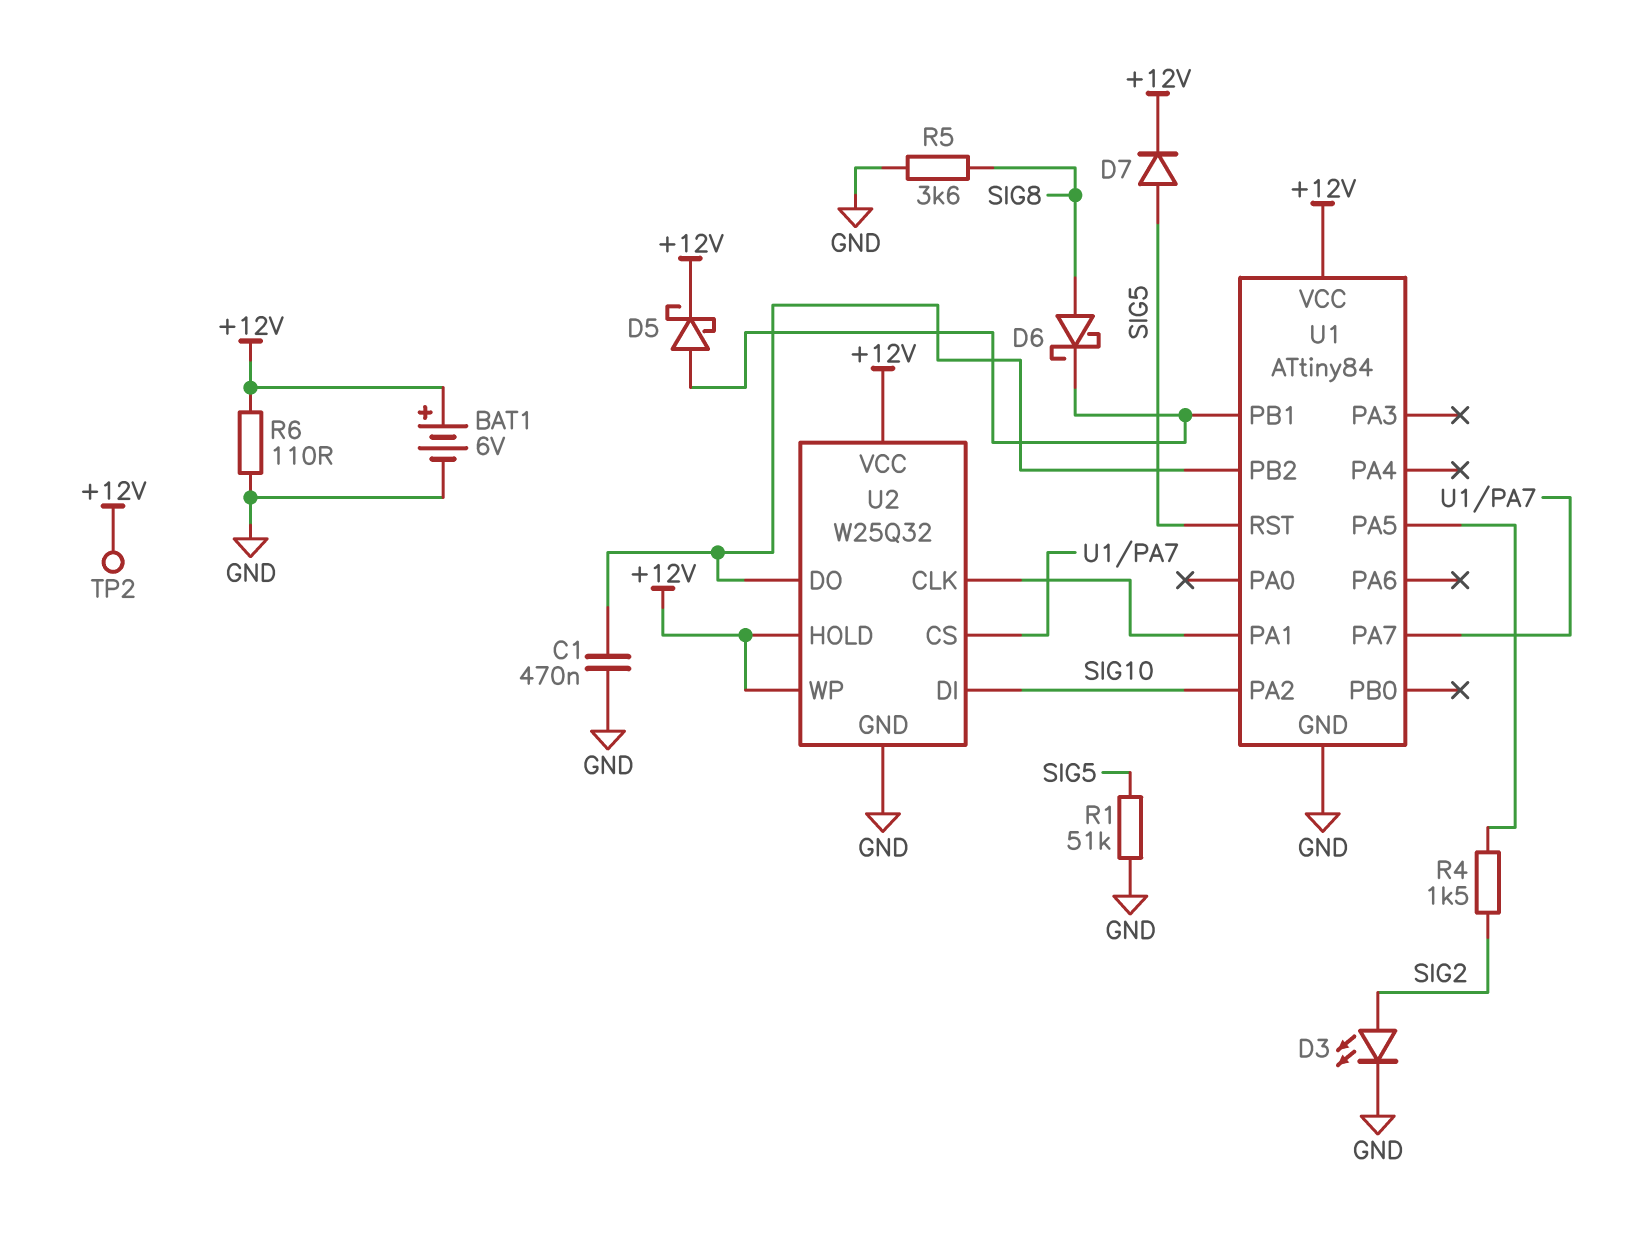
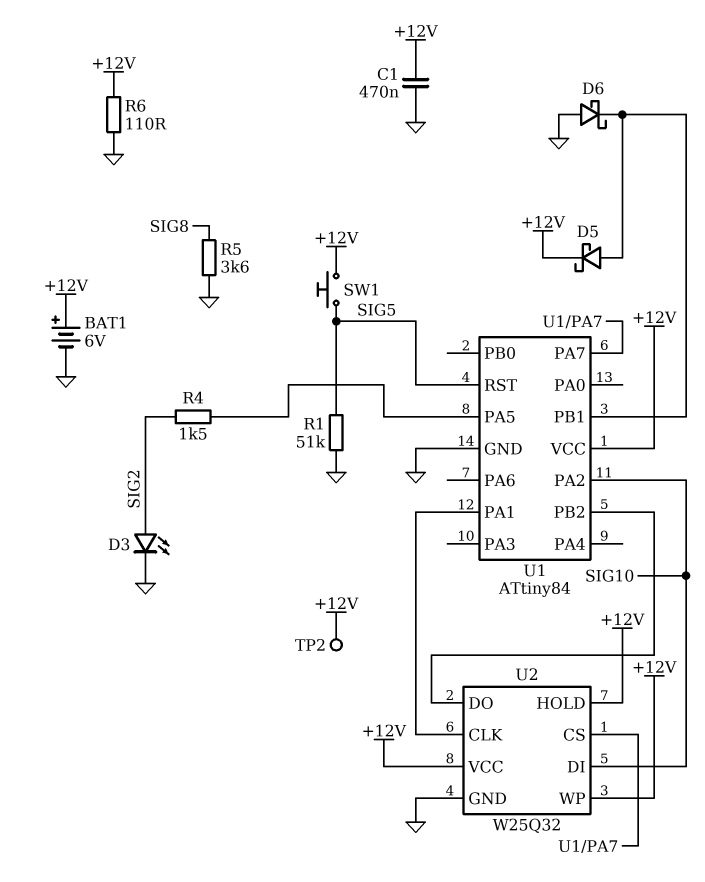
C1: 470nF (GND, U1/PB2) -> 470nF (+12V, GND)
D6: schottky (A SIG8, K U1/PB1) -> schottky (A GND, K U1/PB1)
D7: diode (A SIG5, K +12V) -> none
SW1: none -> button (+12V, SIG5)

